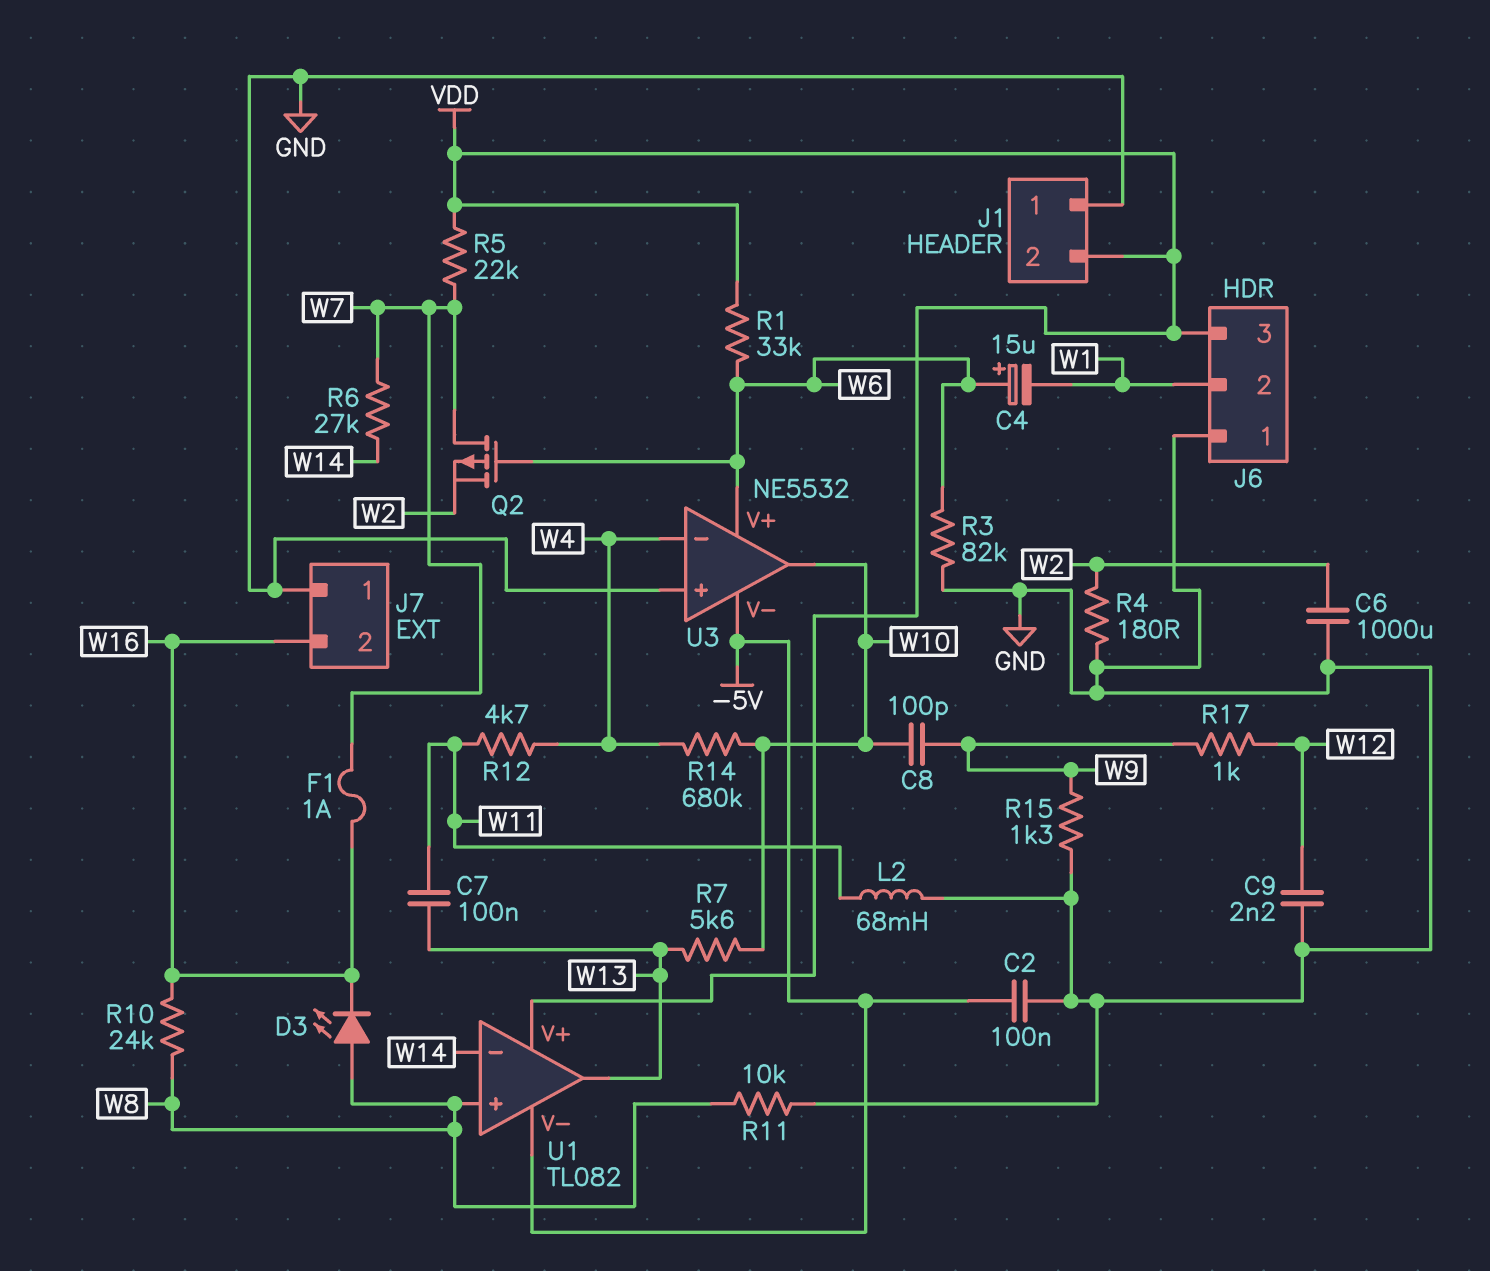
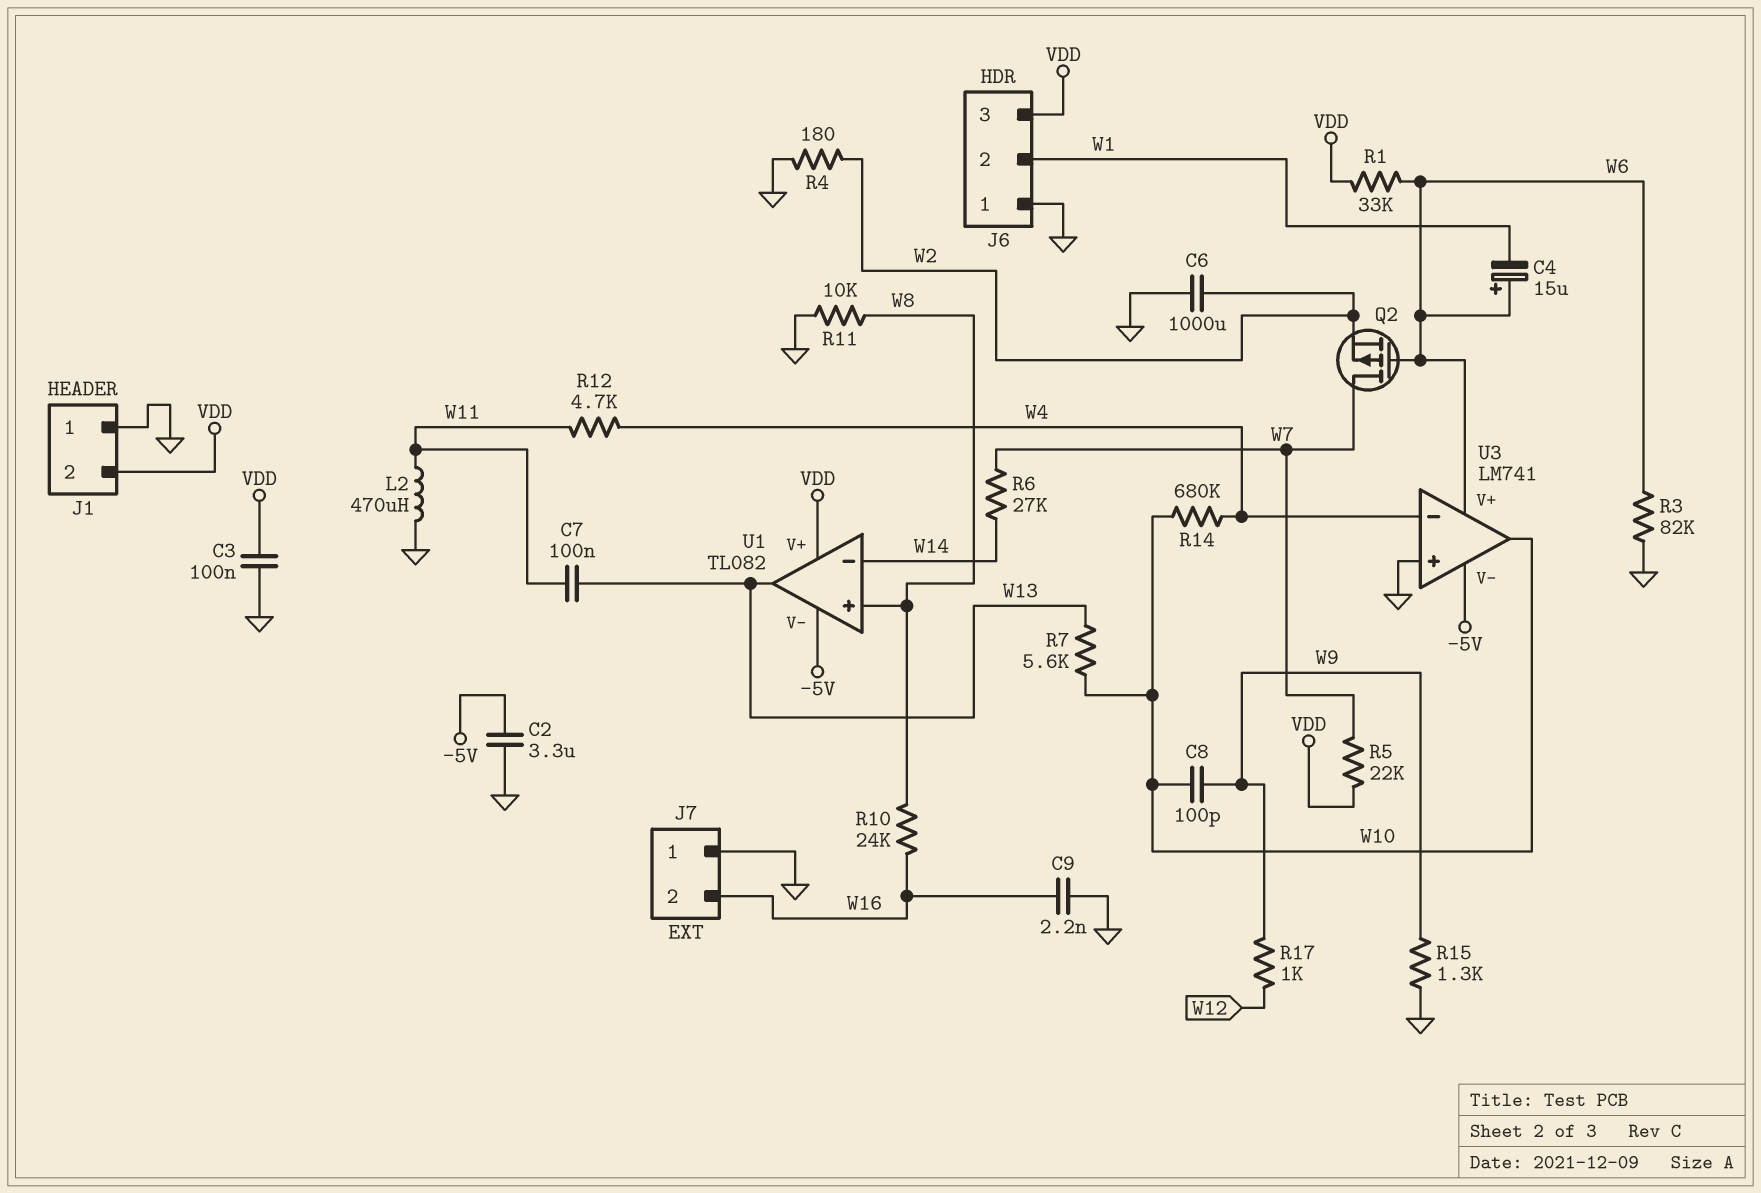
C2: 100nF (-5V, GND) -> 3.3uF (-5V, GND)
C3: none -> 100nF (GND, VDD)
C9: 2.2nF (GND, W12) -> 2.2nF (GND, W16)
D3: LED (A W8, K W16) -> none
F1: 1A (W7, W16) -> none
L2: 68mH (GND, W11) -> 470uH (GND, W11)
U3: NE5532 -> LM741

